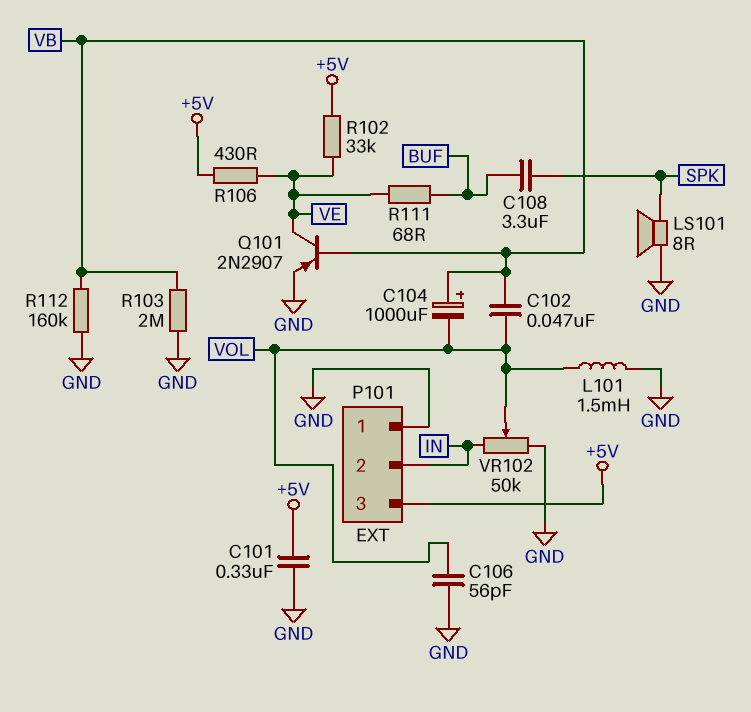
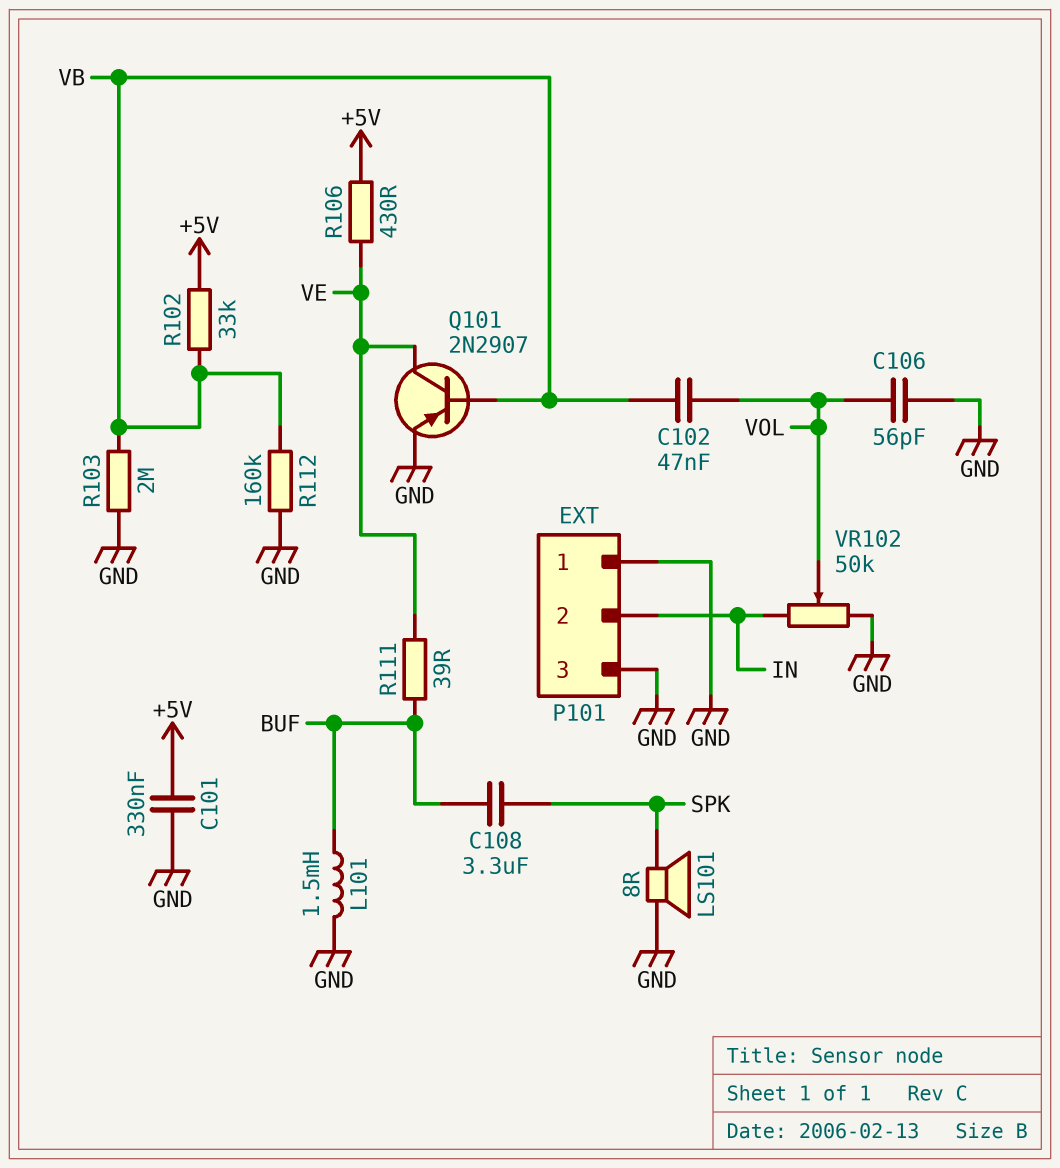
C104: 1000uF (plus VB, minus VOL) -> none
L101: 1.5mH (GND, VOL) -> 1.5mH (BUF, GND)
P101 pin 3: +5V -> GND
R102: 33k (+5V, VE) -> 33k (+5V, VB)
R111: 68 (BUF, VE) -> 39 (BUF, VE)

